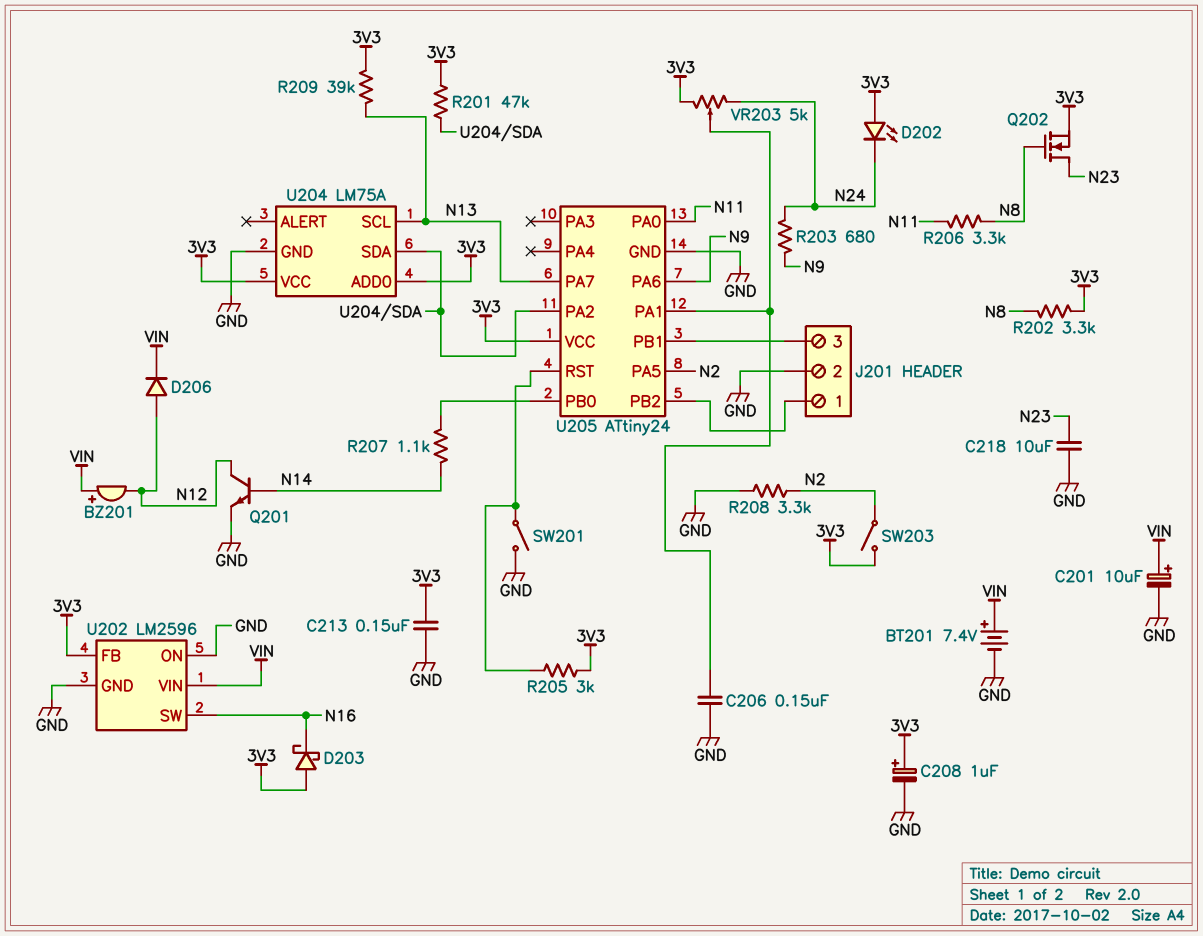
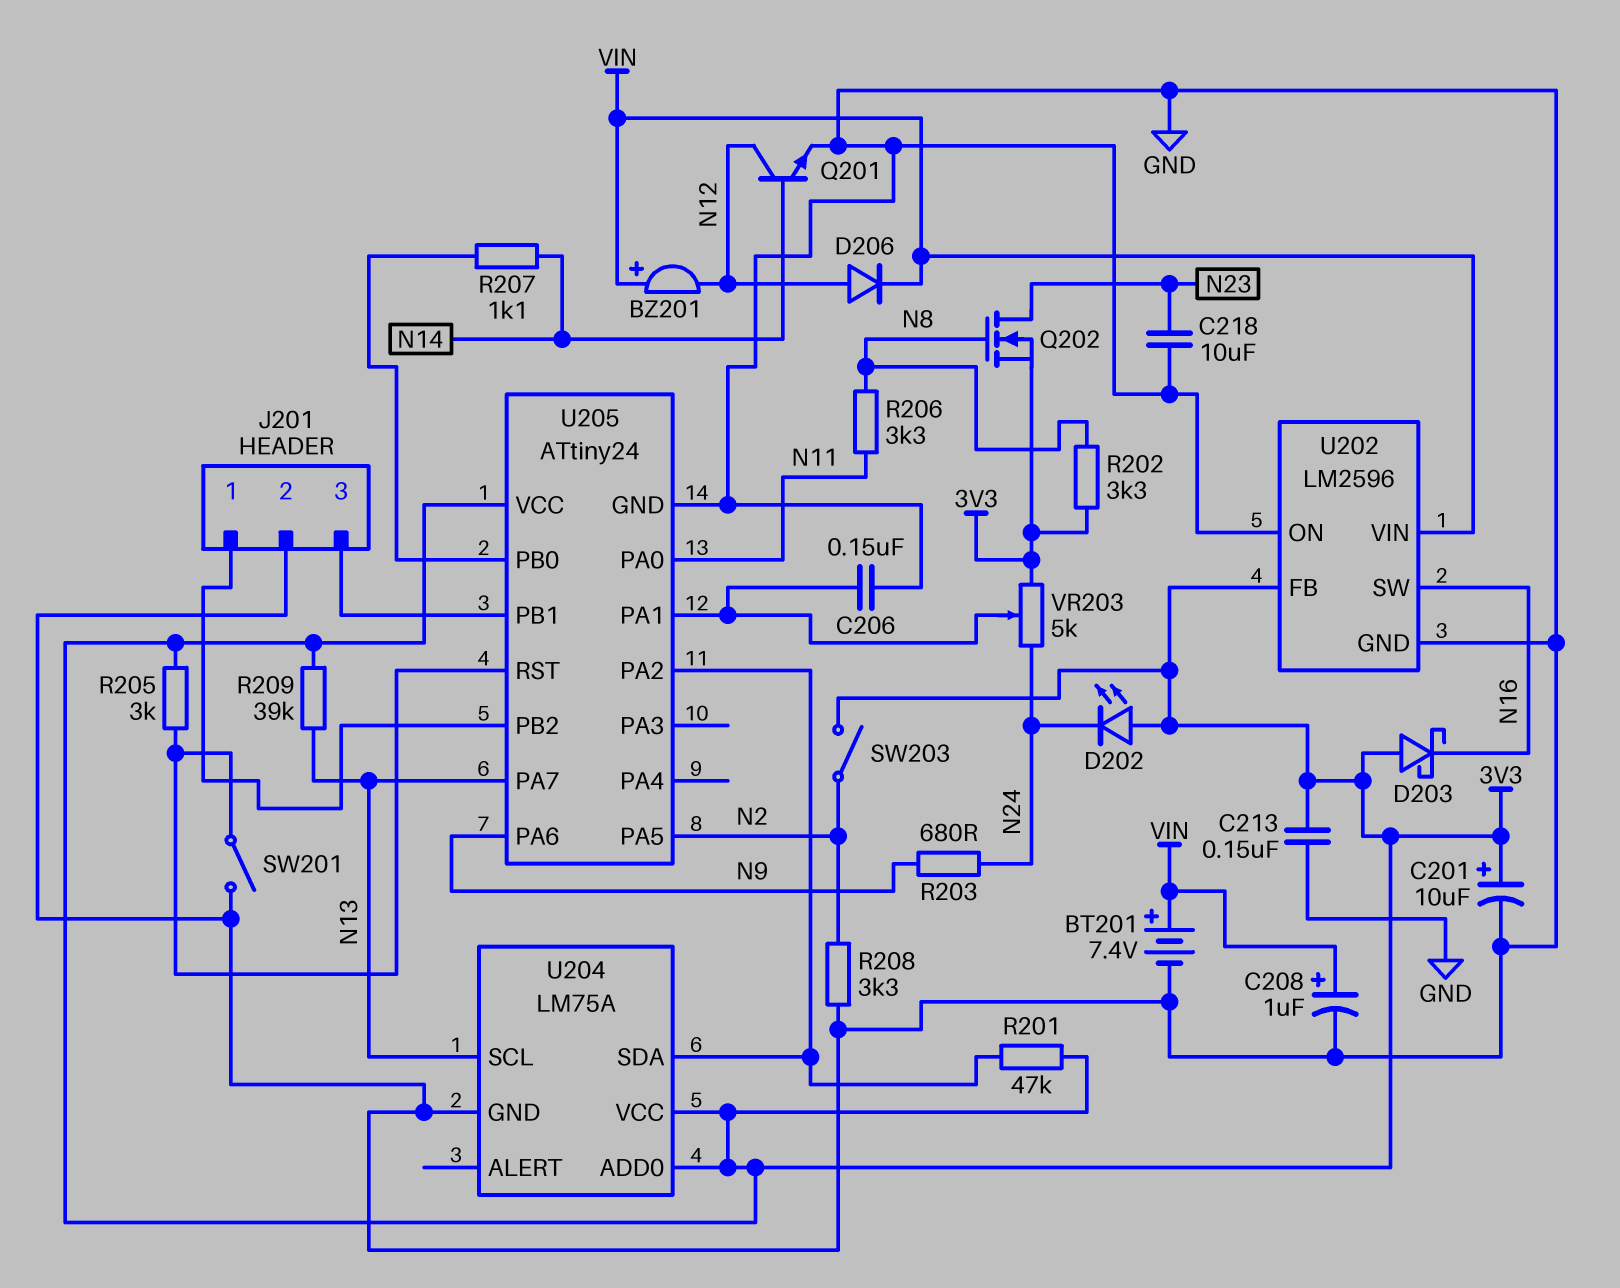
C201: 10uF (plus VIN, minus GND) -> 10uF (plus 3V3, minus GND)
C208: 1uF (plus 3V3, minus GND) -> 1uF (plus VIN, minus GND)

